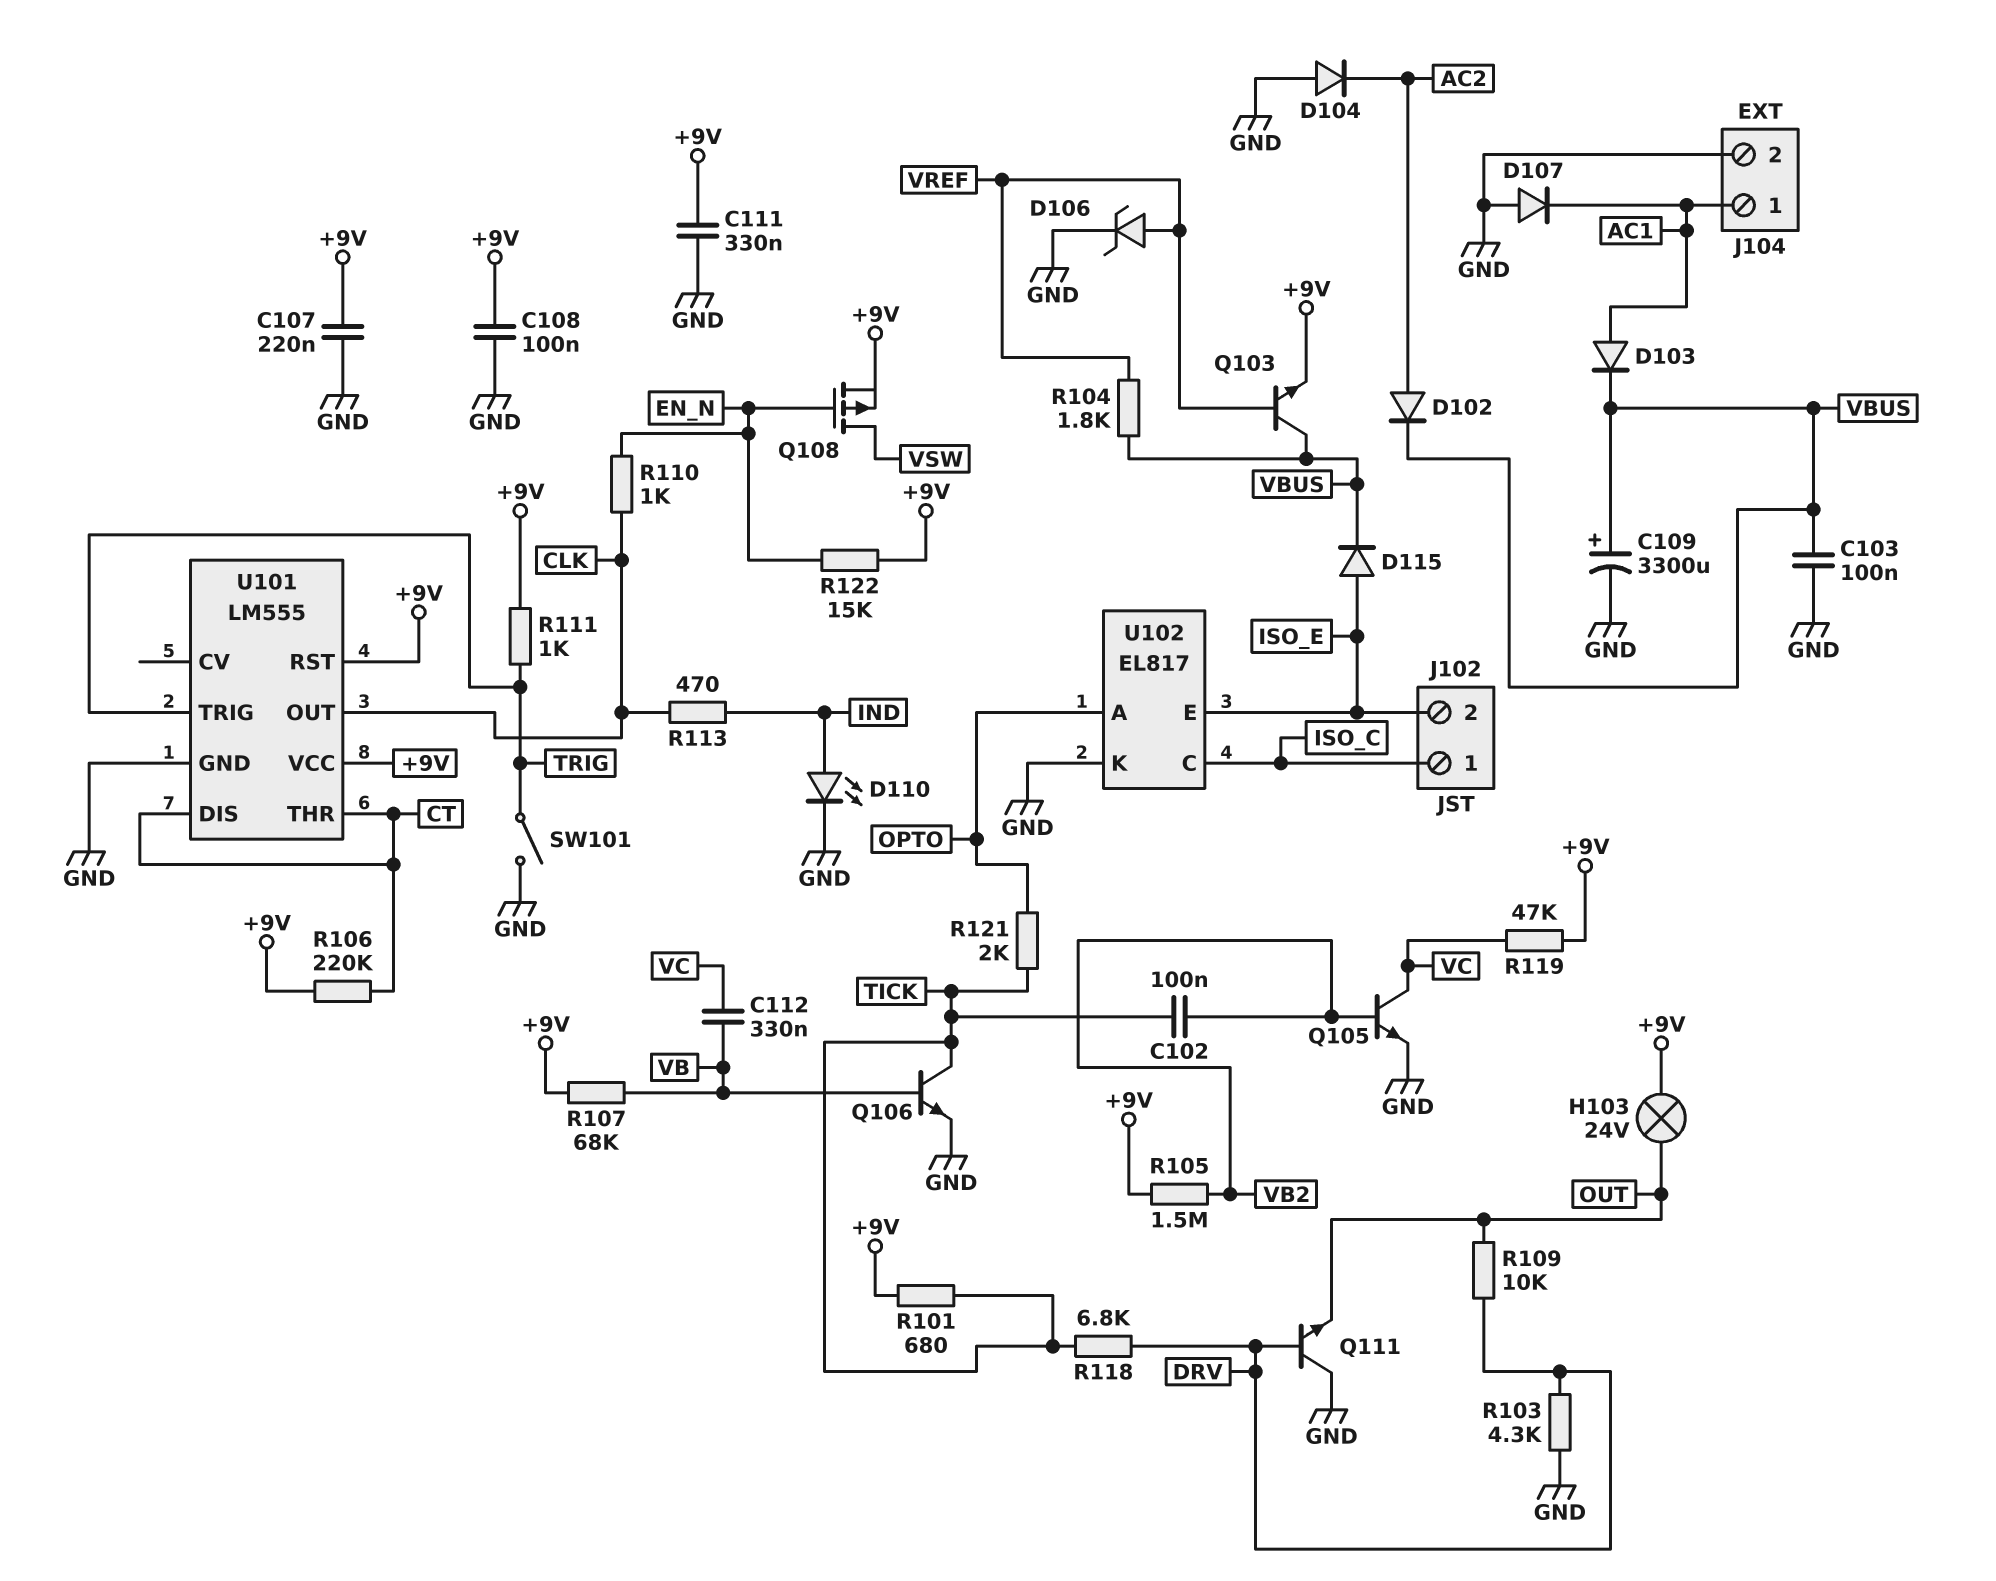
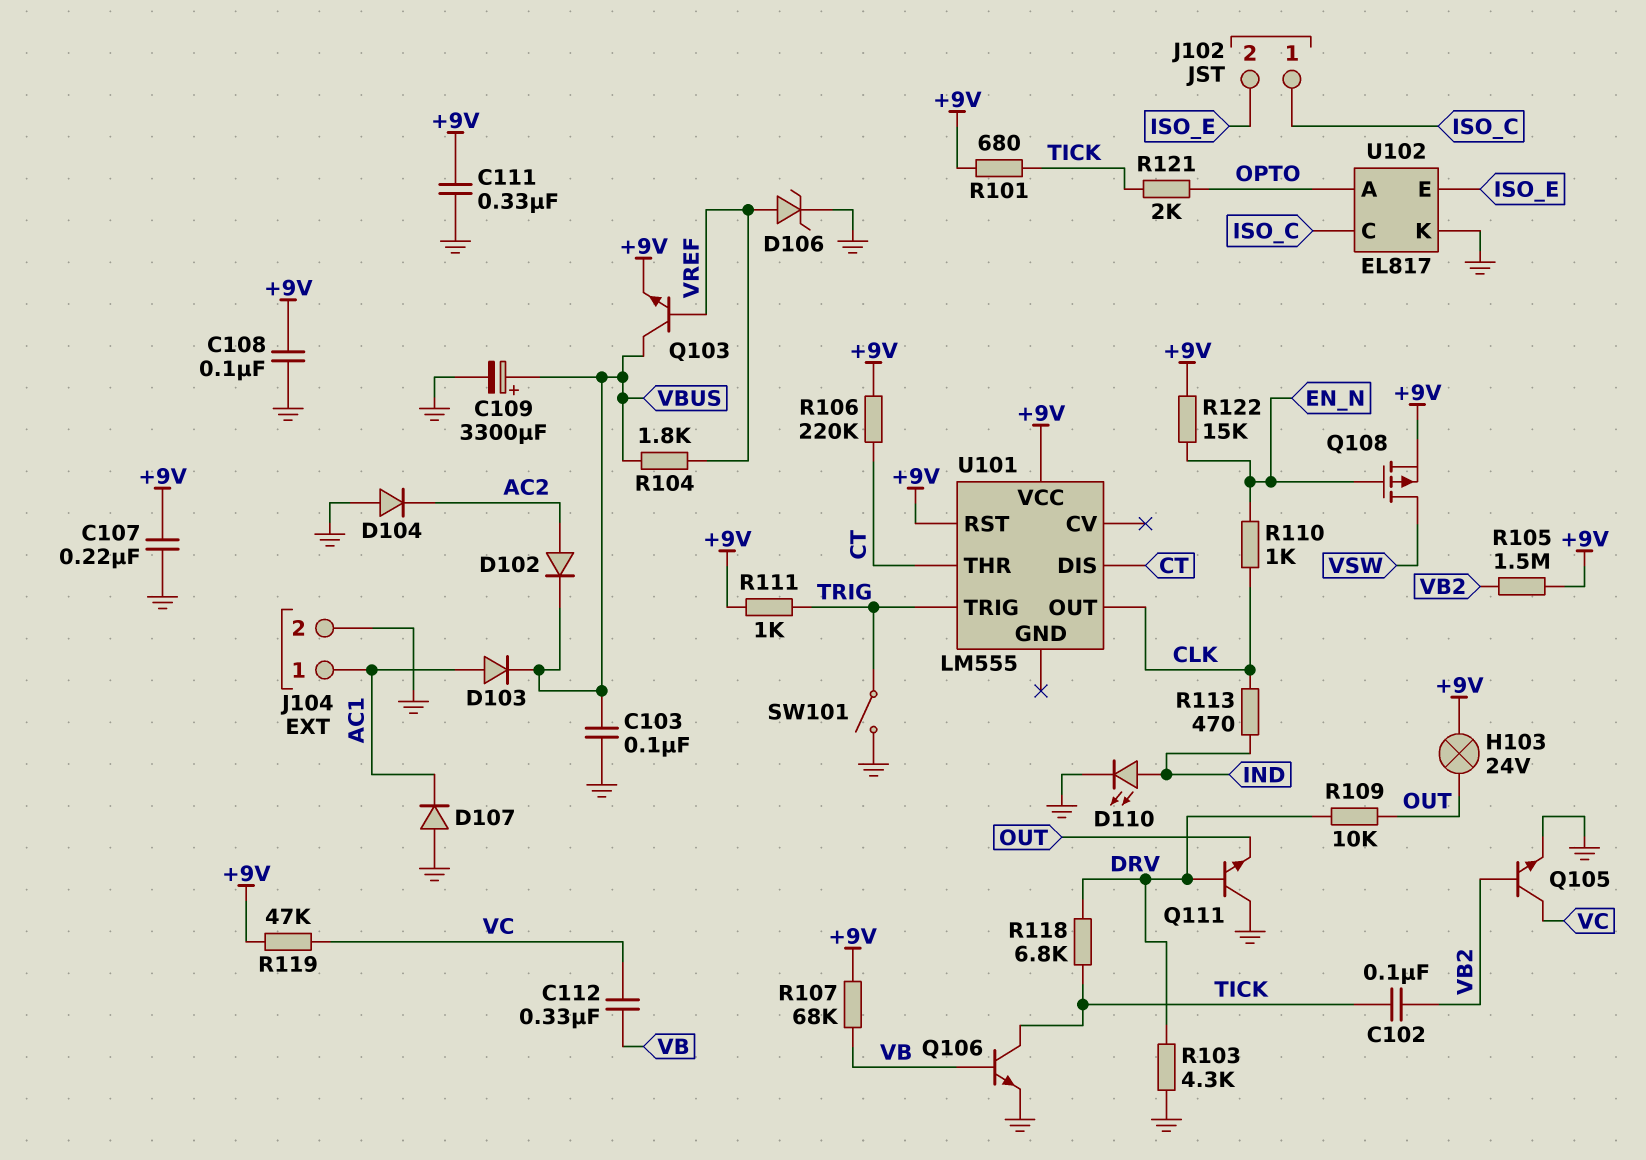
D115: diode (A ISO_E, K VBUS) -> none
U101 pin GND: GND -> none

